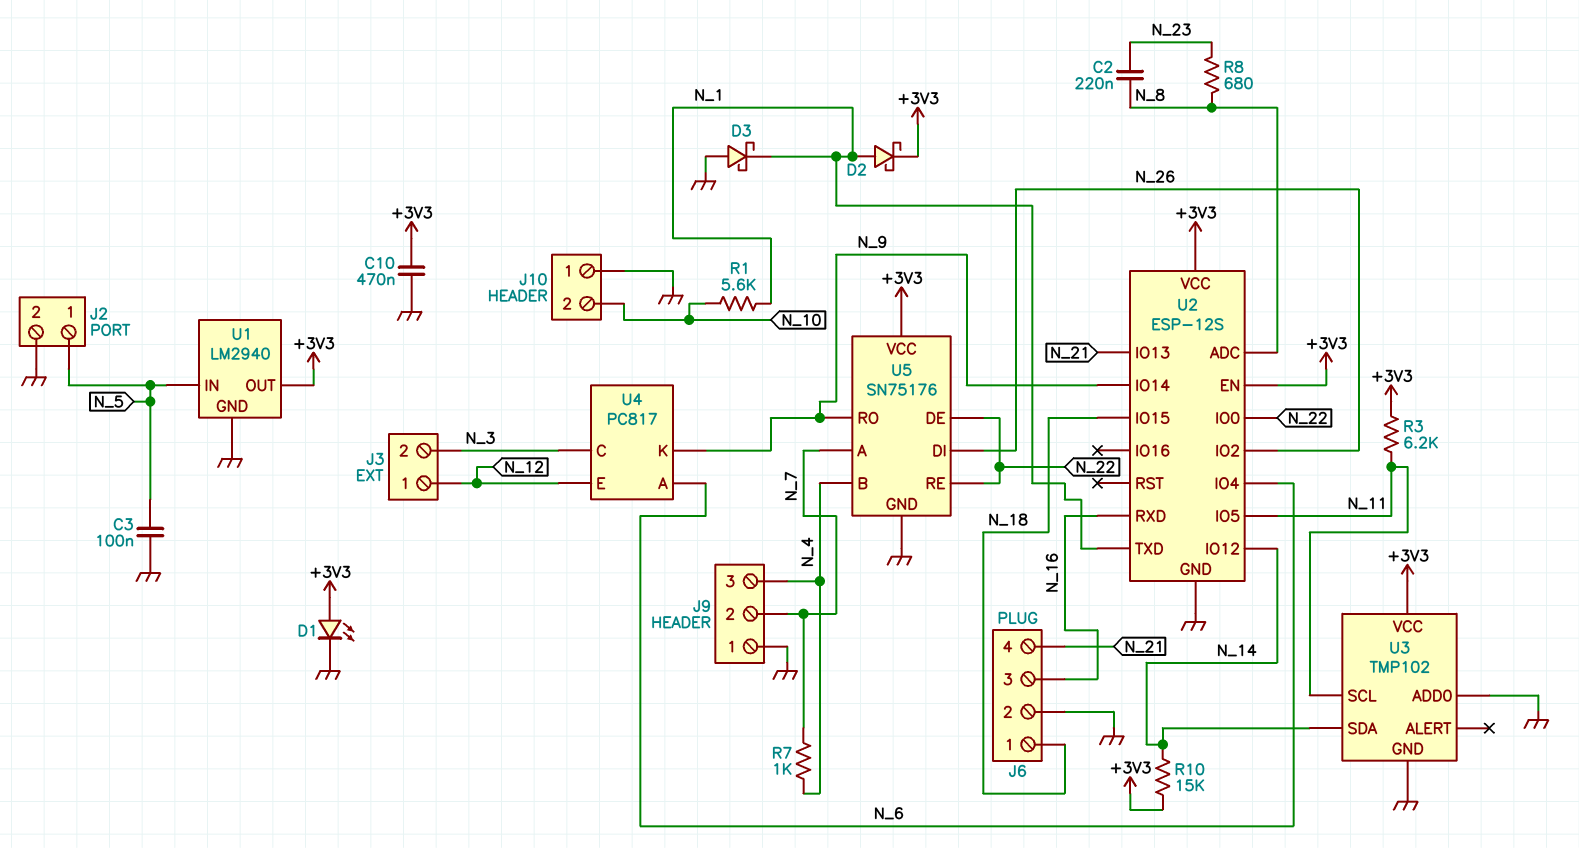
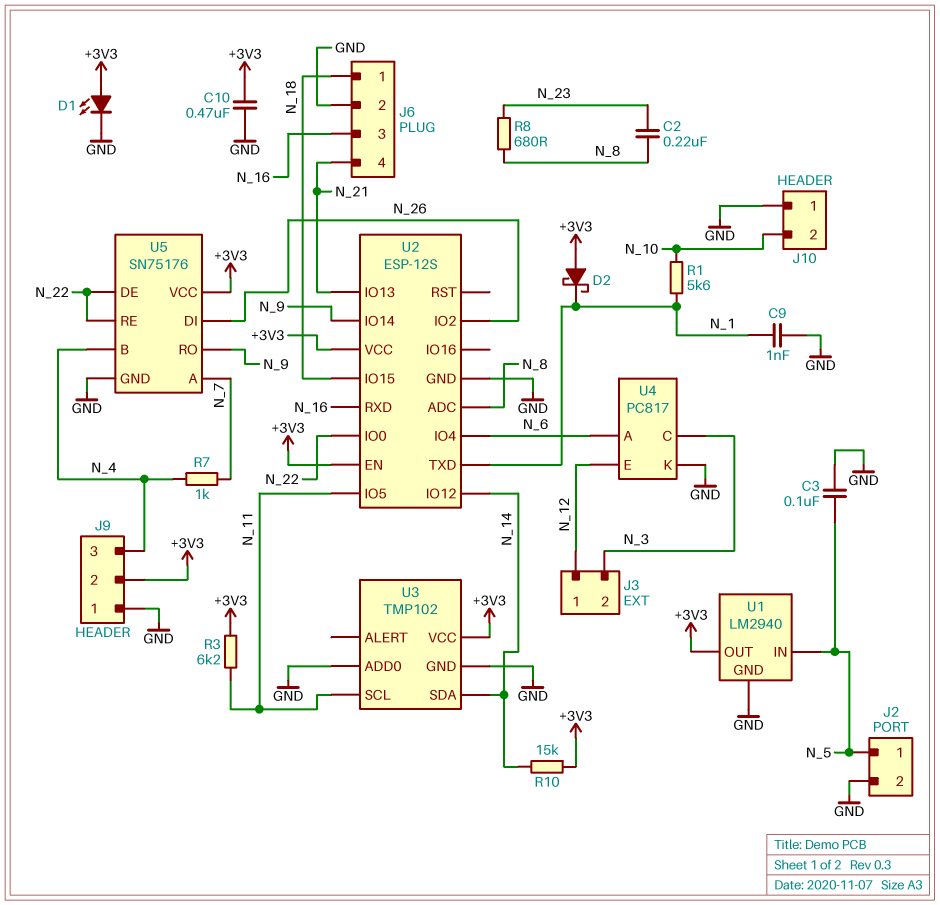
C9: none -> 1nF (GND, N_1)
D2: schottky (A N_1, K +3V3) -> schottky (A +3V3, K N_1)
D3: schottky (A GND, K N_1) -> none
J9 pin 2: N_7 -> +3V3
U4 pin K: N_9 -> GND

